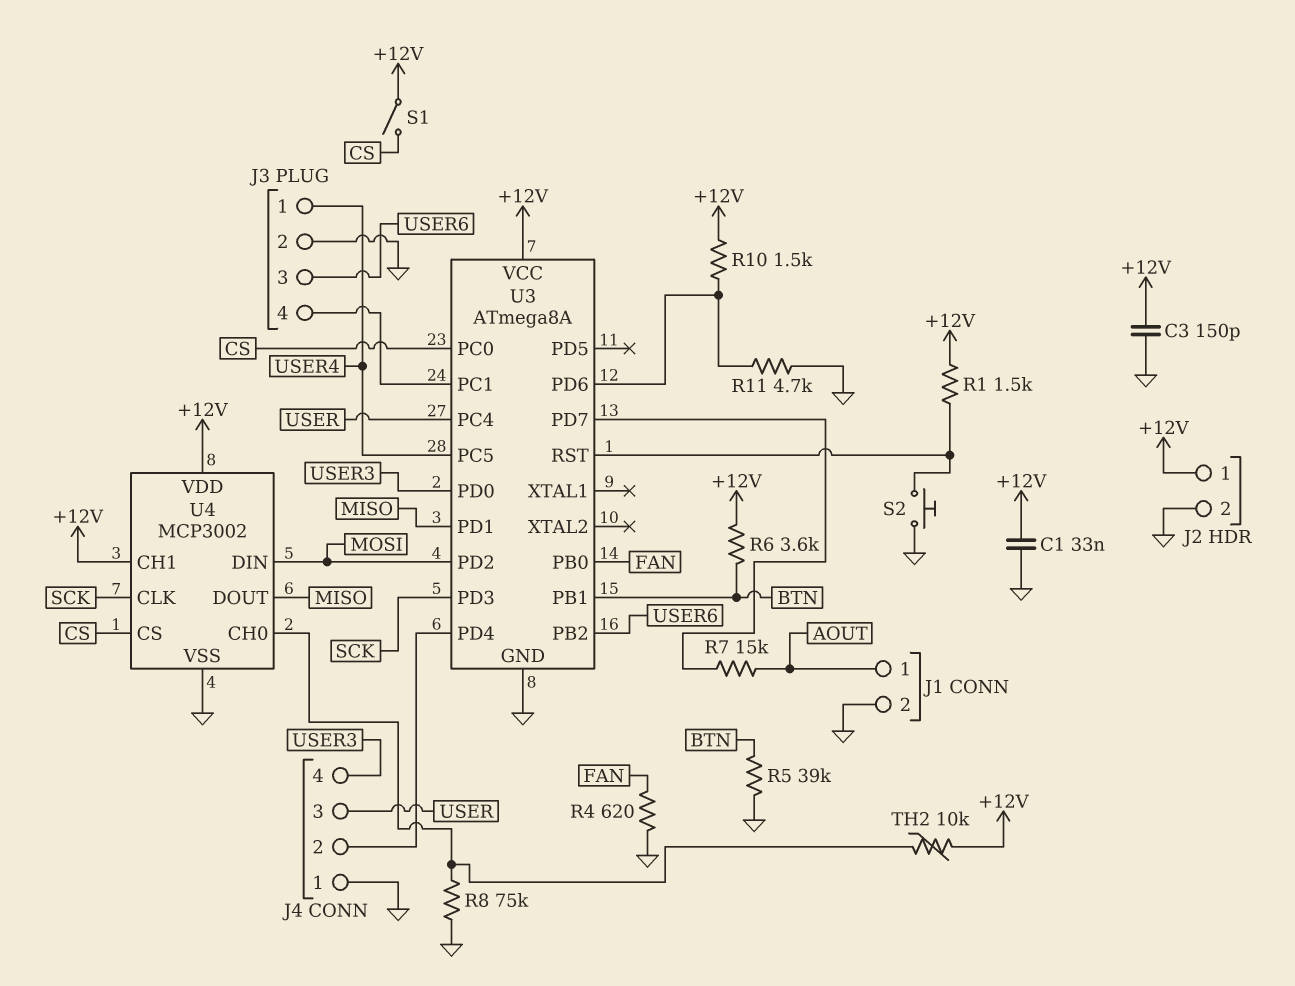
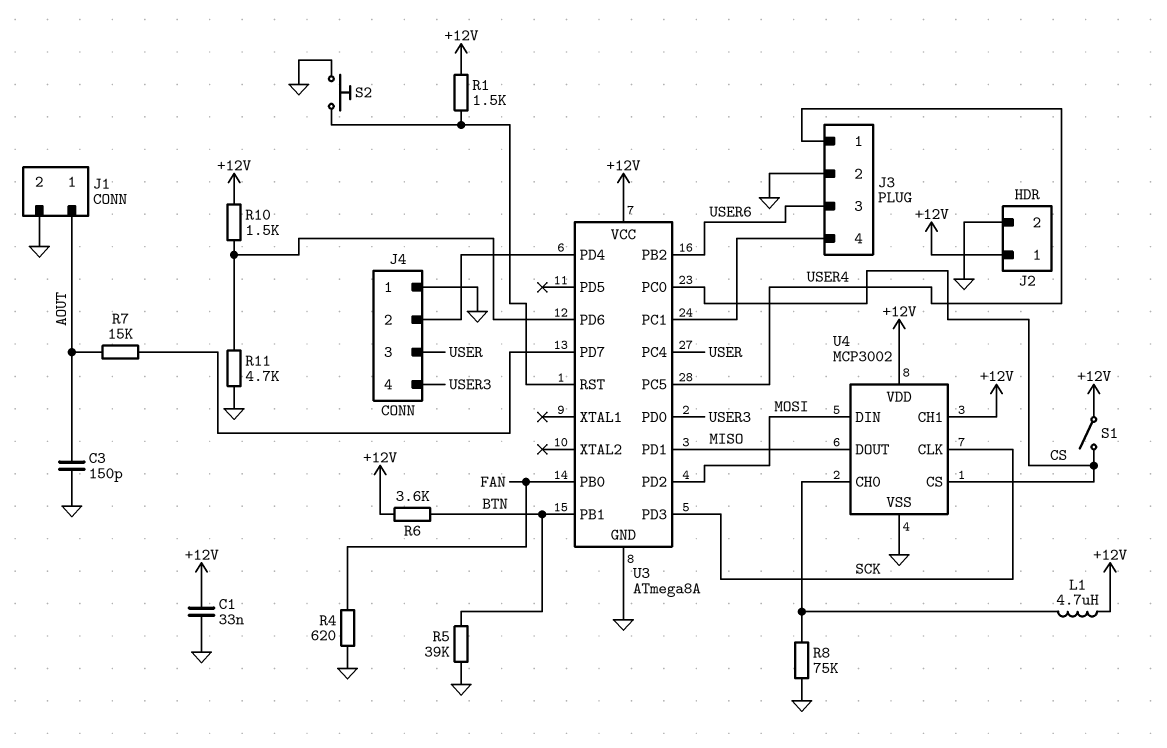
C3: 150pF (+12V, GND) -> 150pF (AOUT, GND)
L1: none -> 4.7uH (+12V, U4/CH0)
TH2: 10k (+12V, U4/CH0) -> none

